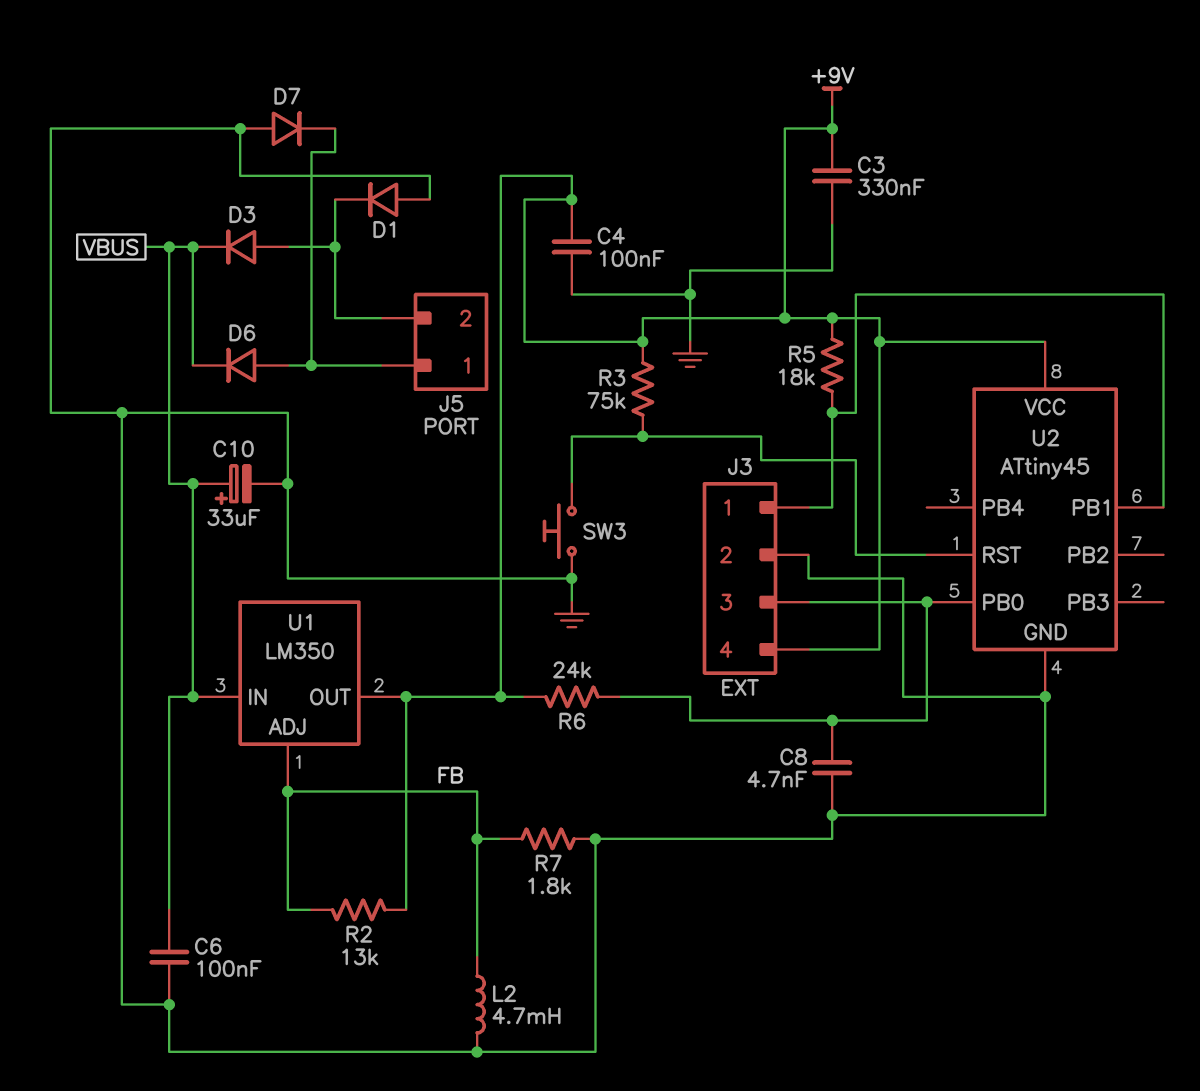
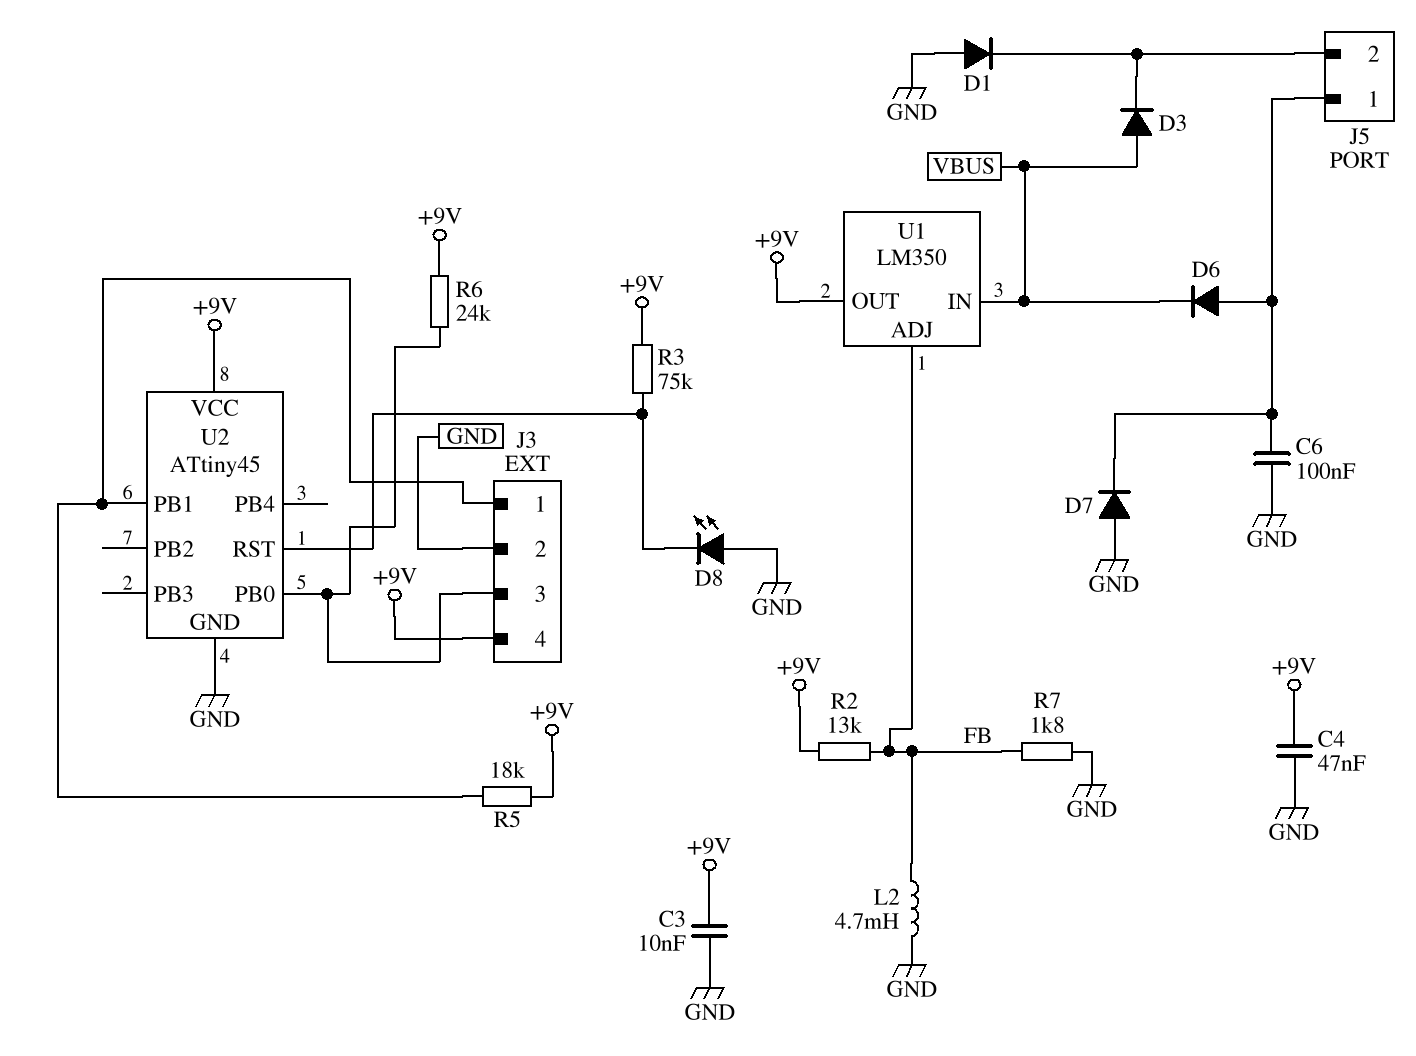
C3: 330nF (+9V, GND) -> 10nF (+9V, GND)
C4: 100nF (+9V, GND) -> 47nF (+9V, GND)
C6: 100nF (GND, VBUS) -> 100nF (GND, J5/1)
C8: 4.7nF (GND, J3/3) -> none
C10: 33uF (plus VBUS, minus GND) -> none
D3: diode (A J5/2, K VBUS) -> diode (A VBUS, K J5/2)
D8: none -> LED (A GND, K U2/RST)
SW3: button (GND, U2/RST) -> none

